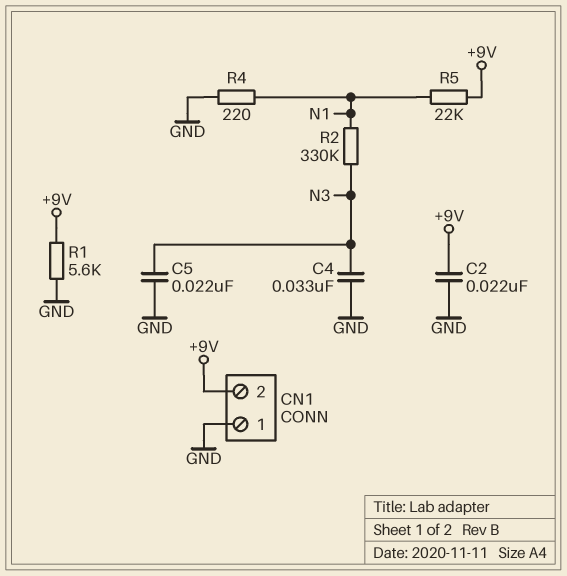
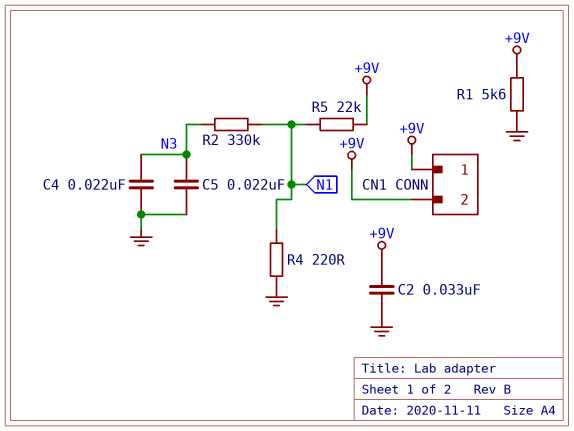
C2: 22nF (+9V, GND) -> 33nF (+9V, GND)
C4: 33nF (GND, N3) -> 22nF (GND, N3)
CN1 pin 1: GND -> +9V

